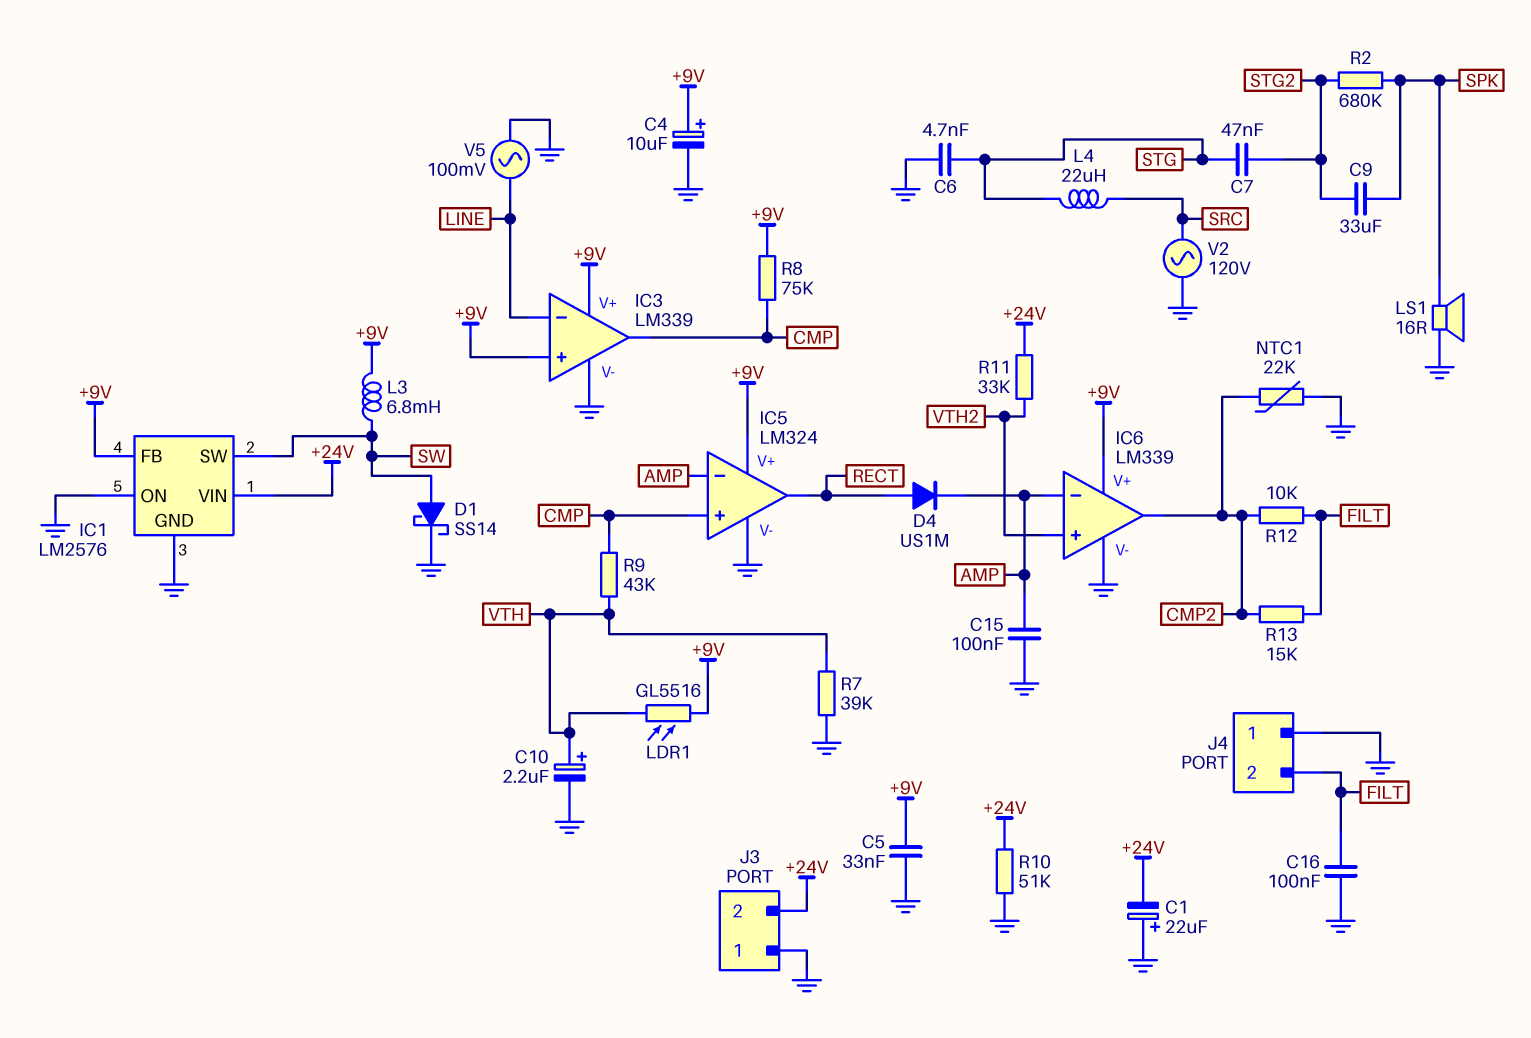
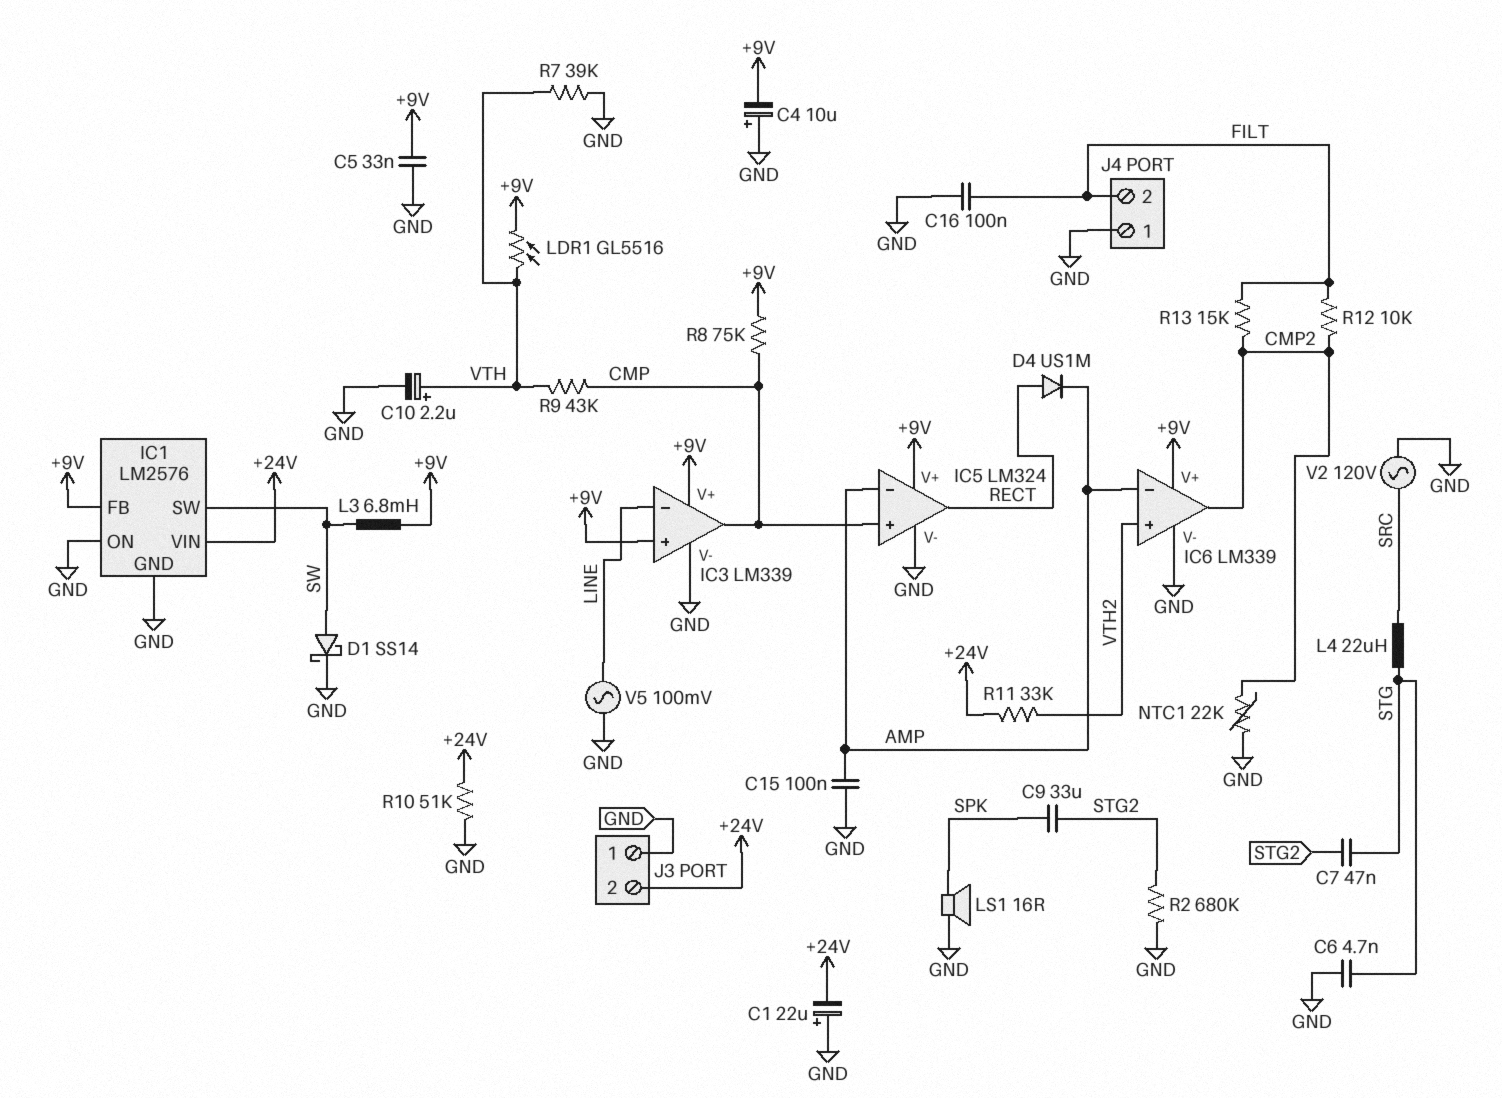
C4: 10uF (plus +9V, minus GND) -> 10uF (plus GND, minus +9V)
R2: 680k (SPK, STG2) -> 680k (GND, STG2)

